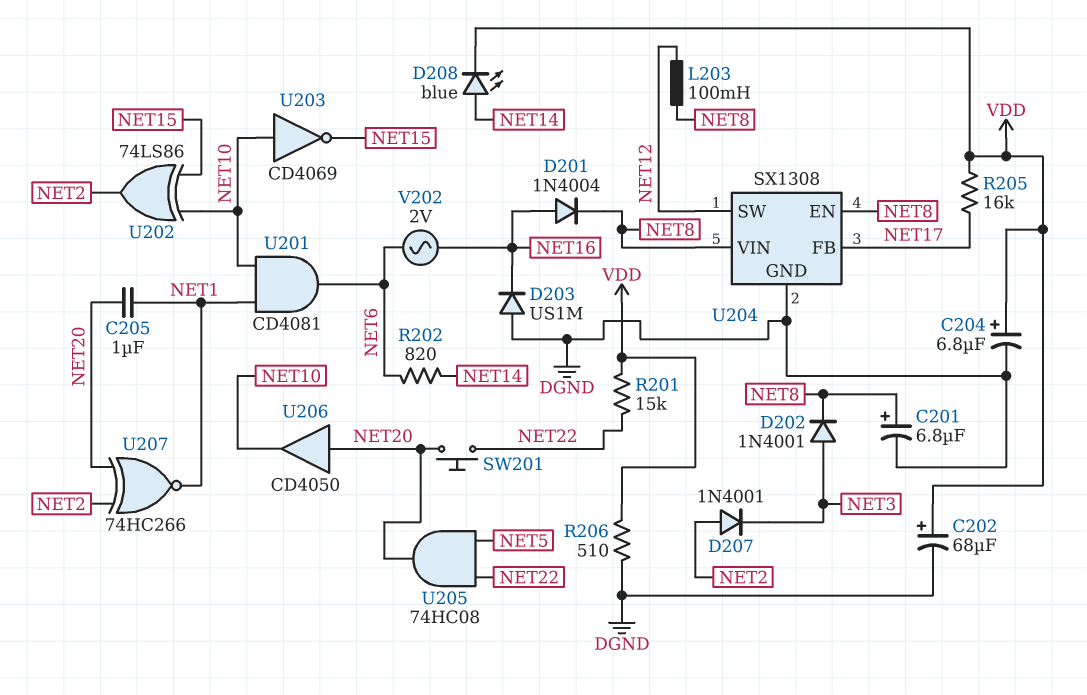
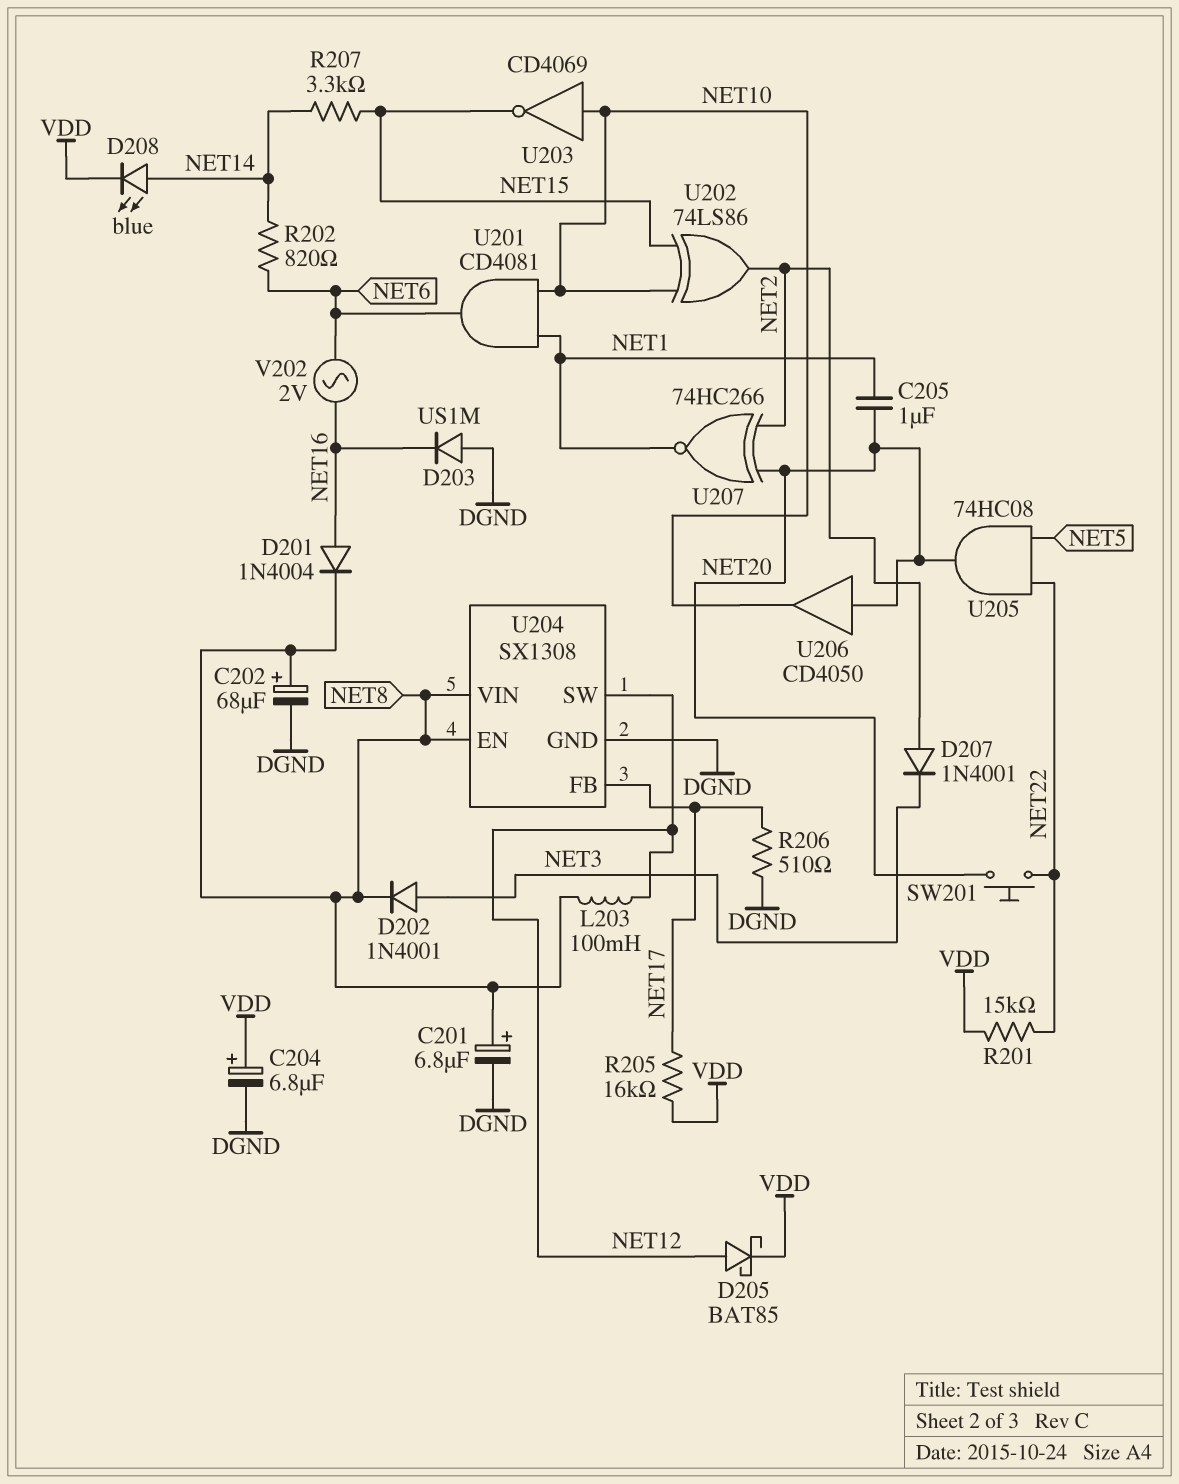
C202: 68uF (plus VDD, minus DGND) -> 68uF (plus NET8, minus DGND)
D205: none -> schottky BAT85 (A NET12, K VDD)
R206: 510 (DGND, VDD) -> 510 (DGND, NET17)
R207: none -> 3.3k (NET14, NET15)

